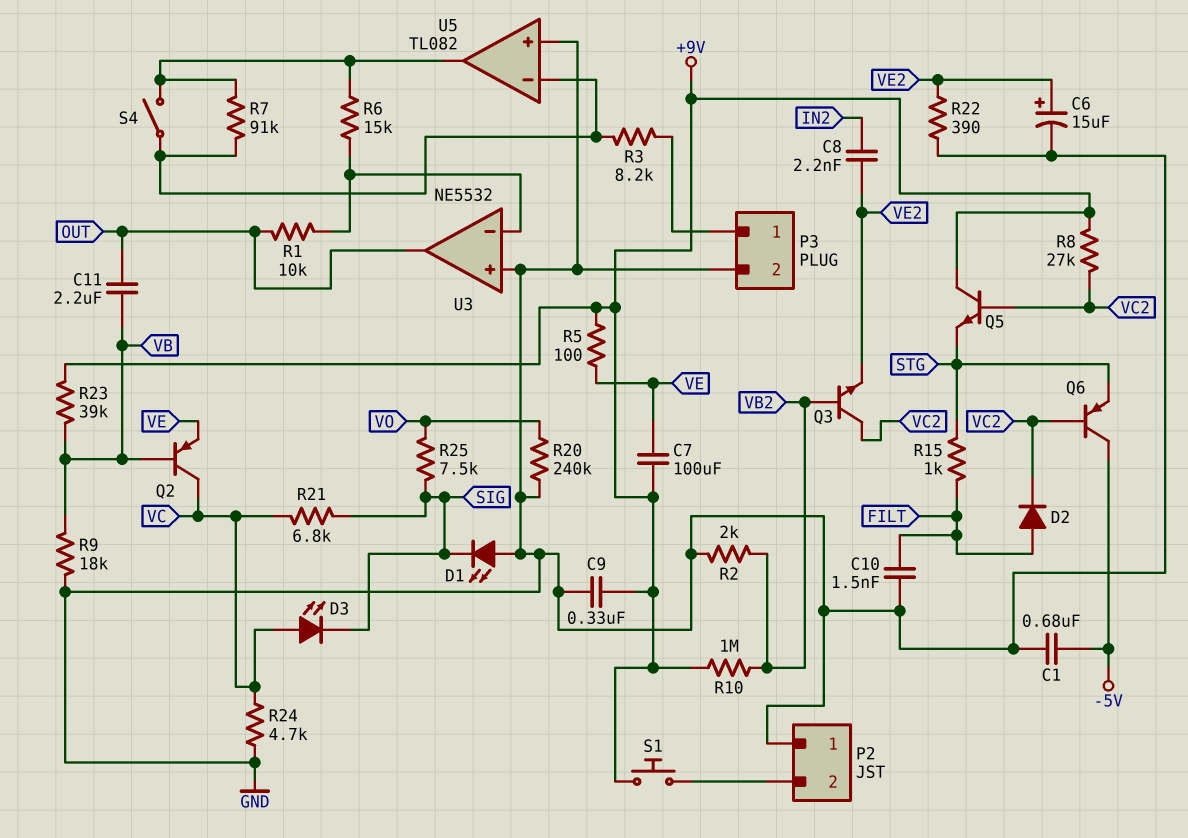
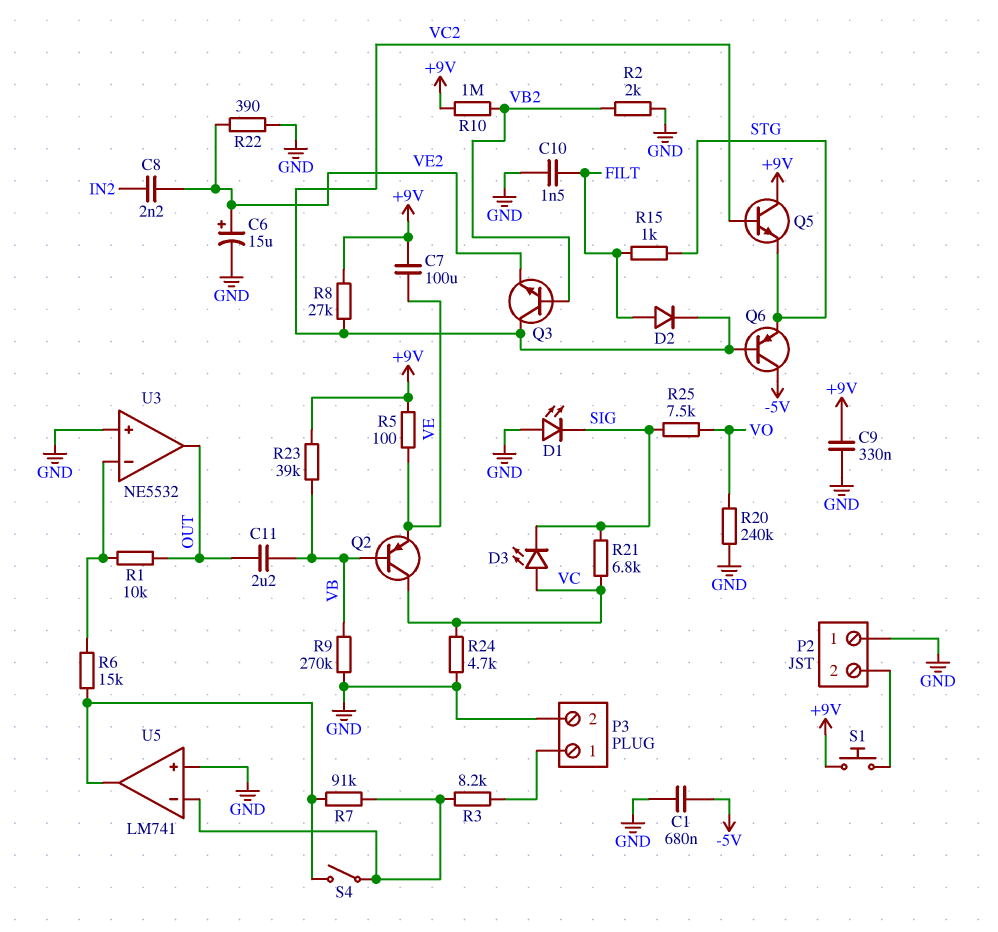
R9: 18k (GND, VB) -> 270k (GND, VB)
U5: TL082 -> LM741

